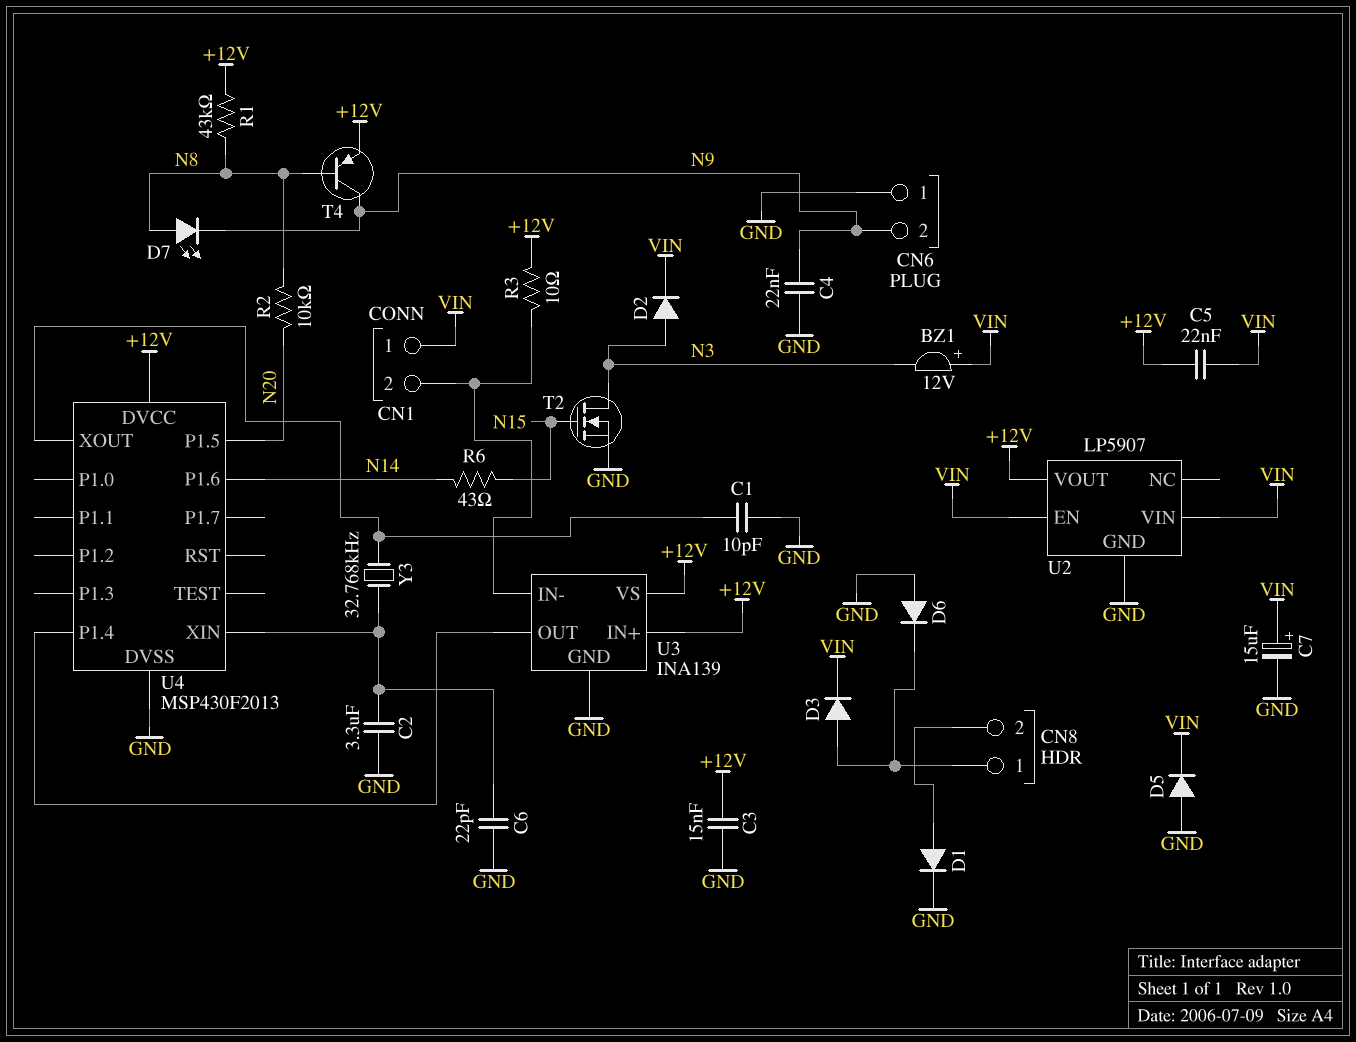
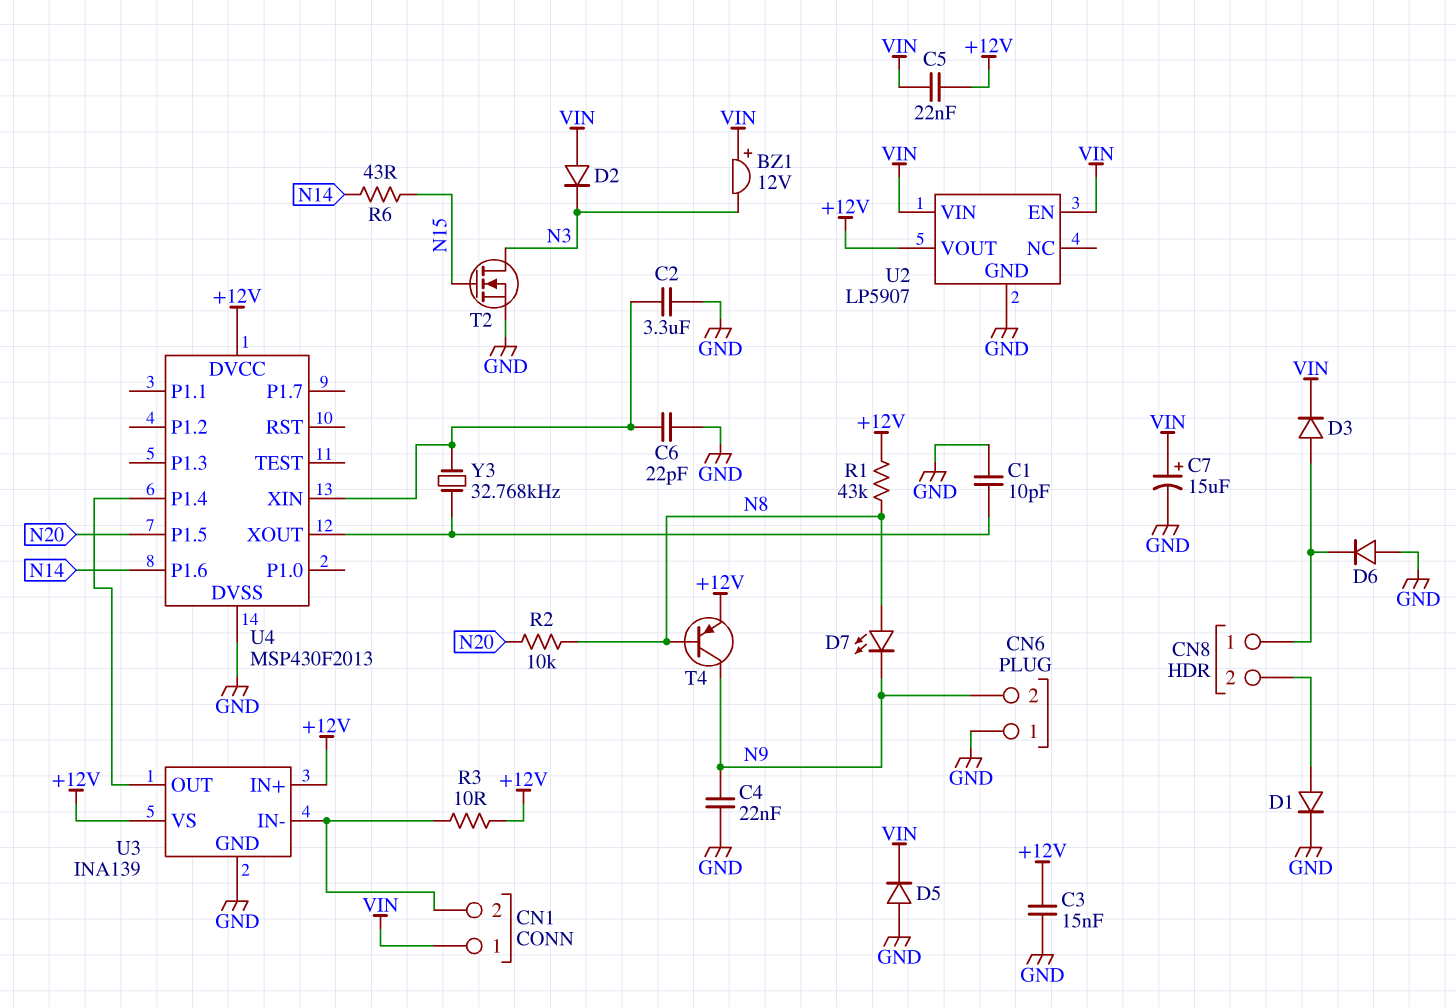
D2: diode (A N3, K VIN) -> diode (A VIN, K N3)

